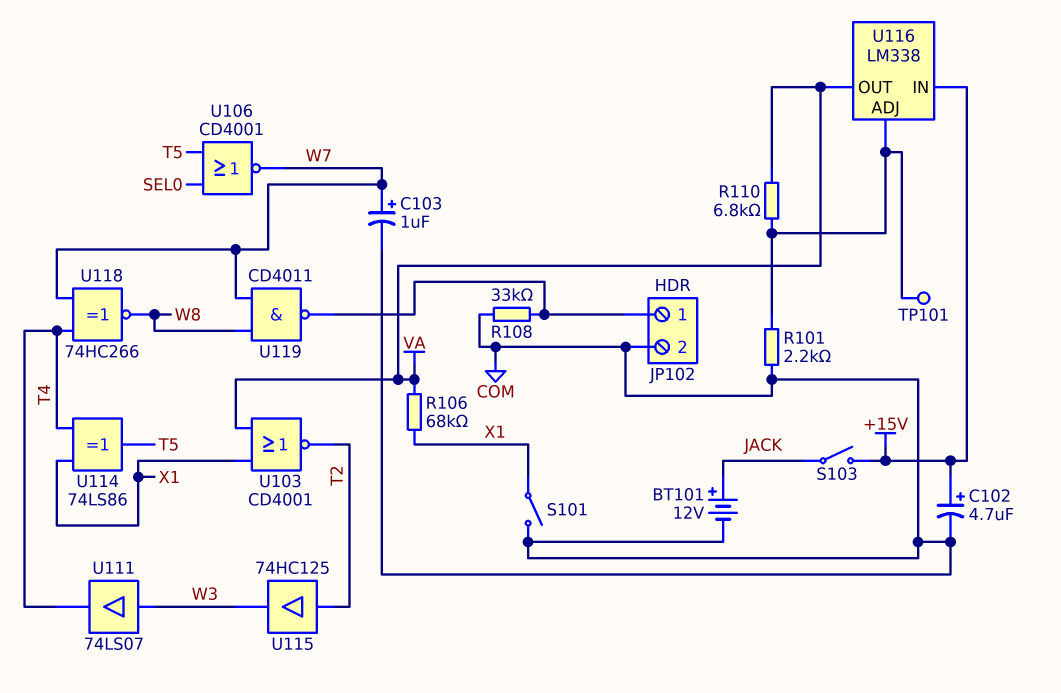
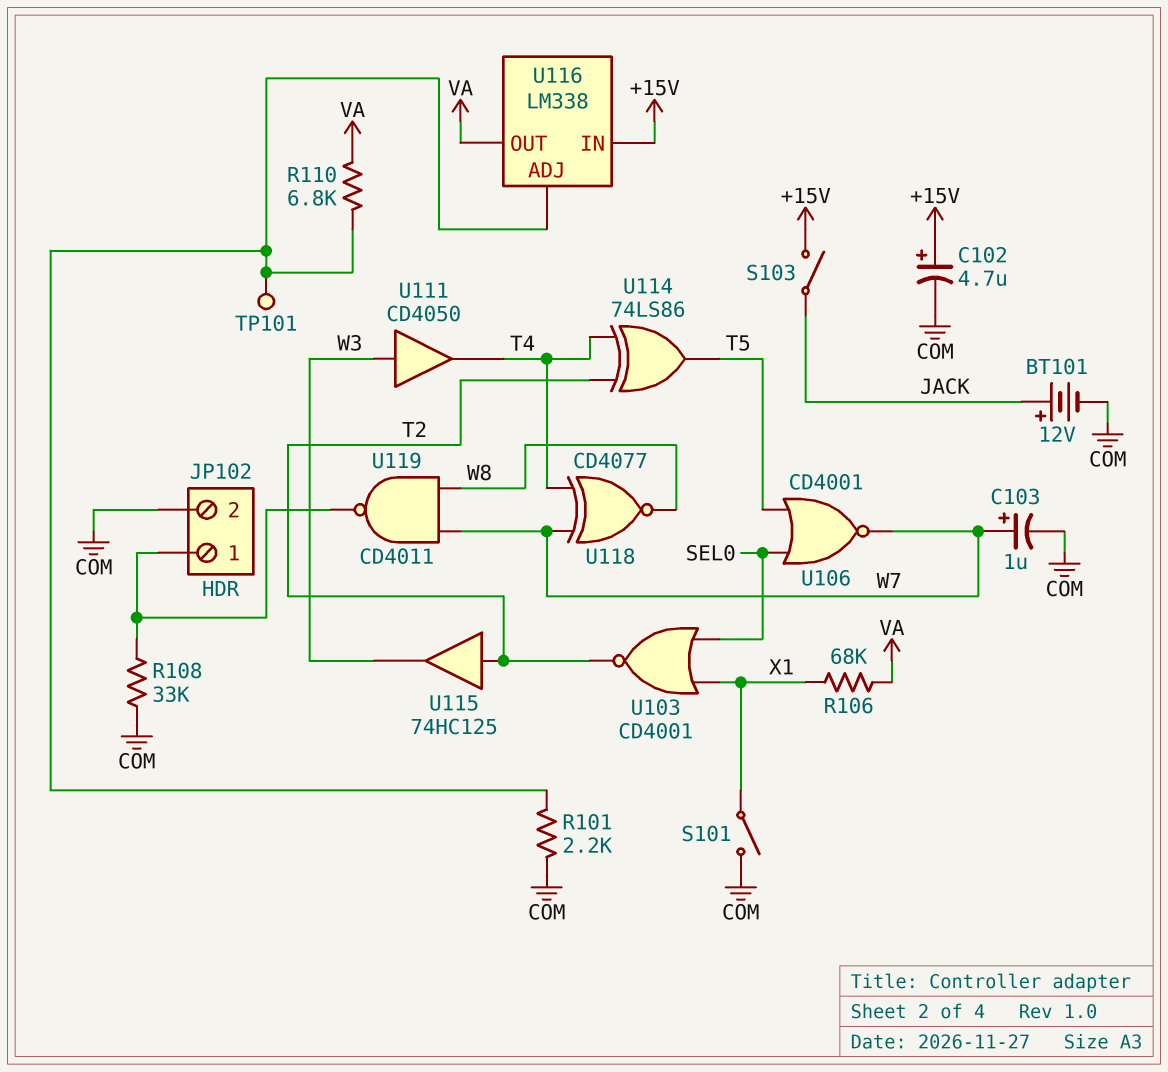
U103: NOR CD4001 (in VA, in X1, out T2) -> NOR CD4001 (in SEL0, in X1, out T2)
U111: buffer 74LS07 (in W3, out T4) -> buffer CD4050 (in W3, out T4)
U114: XOR 74LS86 (in T4, in X1, out T5) -> XOR 74LS86 (in T2, in T4, out T5)
U118: XNOR 74HC266 (in T4, in W7, out W8) -> XNOR CD4077 (in T4, in W7, out W8)

